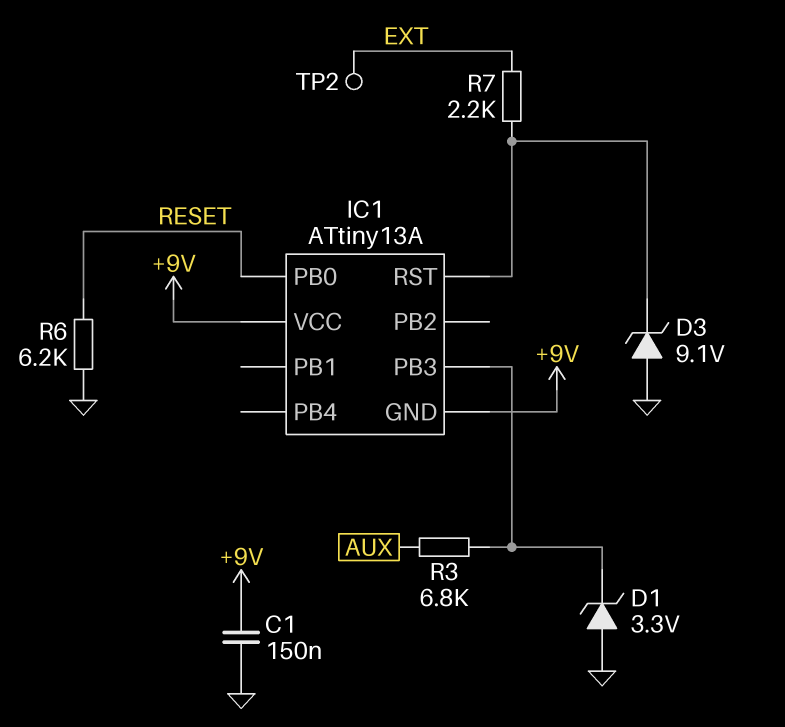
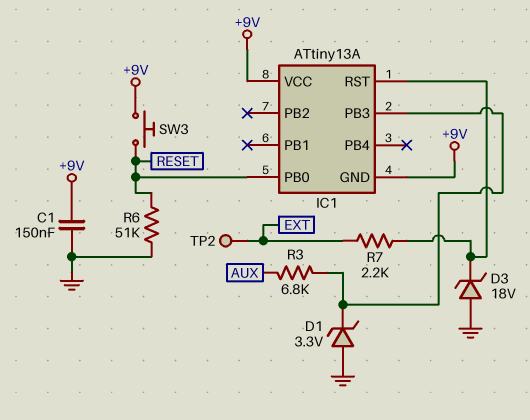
D3: zener 9.1V (A GND, K IC1/RST) -> zener 18V (A GND, K IC1/RST)
R6: 6.2k (GND, RESET) -> 51k (GND, RESET)
SW3: none -> button (+9V, RESET)

